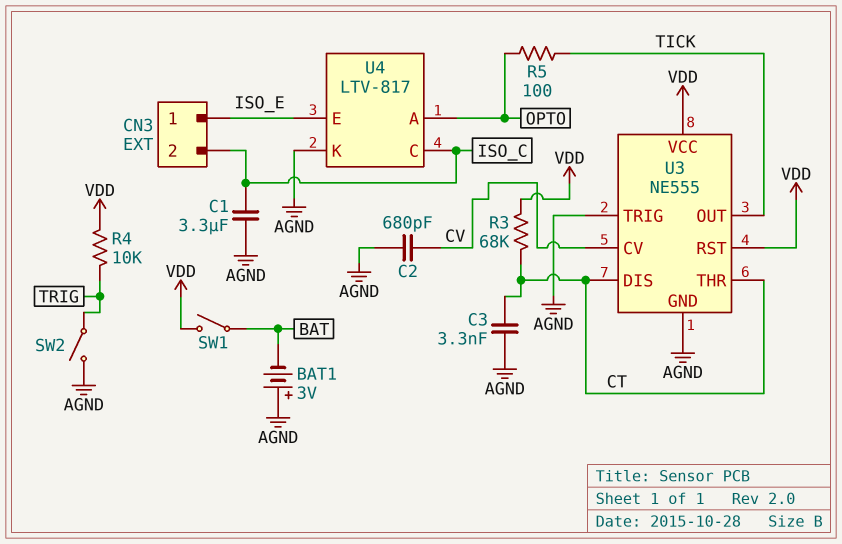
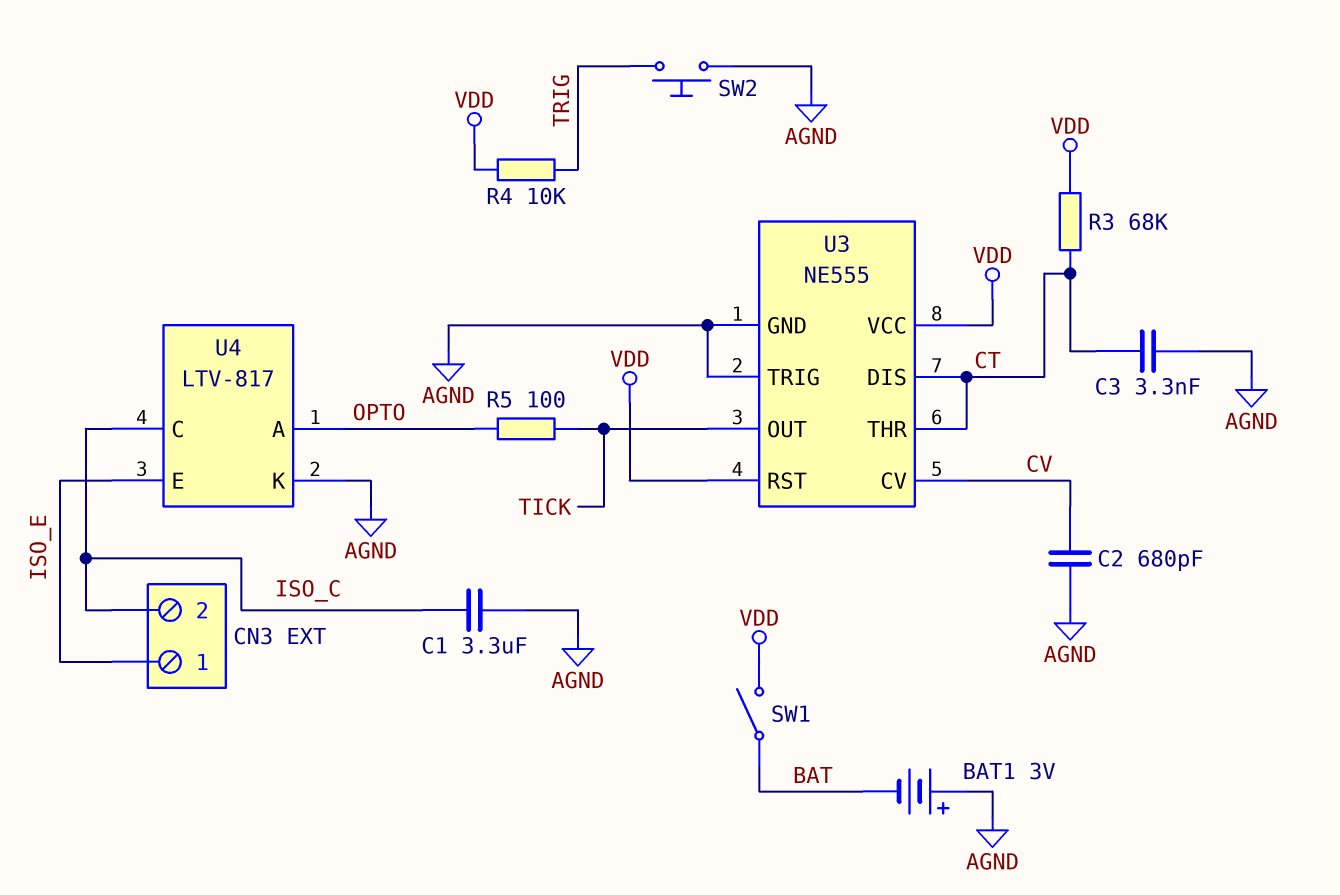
SW2: switch (AGND, TRIG) -> button (AGND, TRIG)

